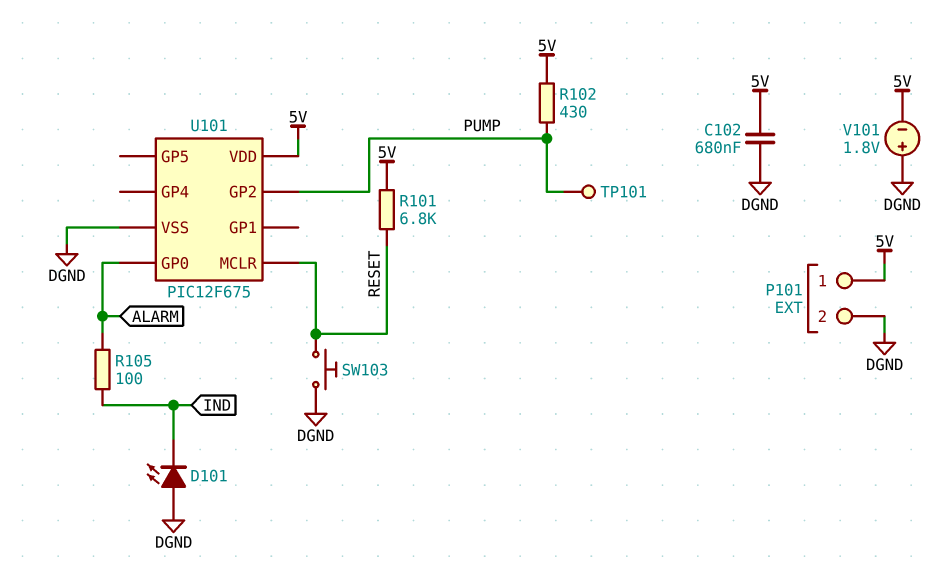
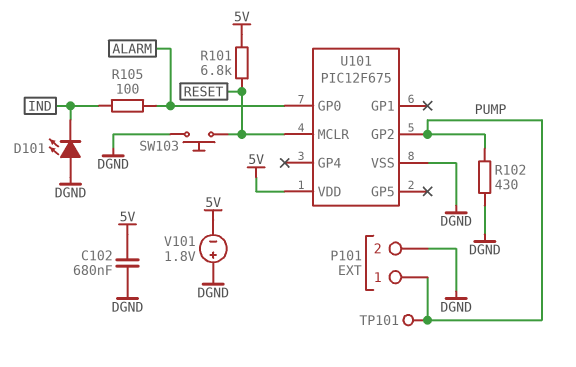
P101 pin 1: 5V -> PUMP
R102: 430 (5V, PUMP) -> 430 (DGND, PUMP)

